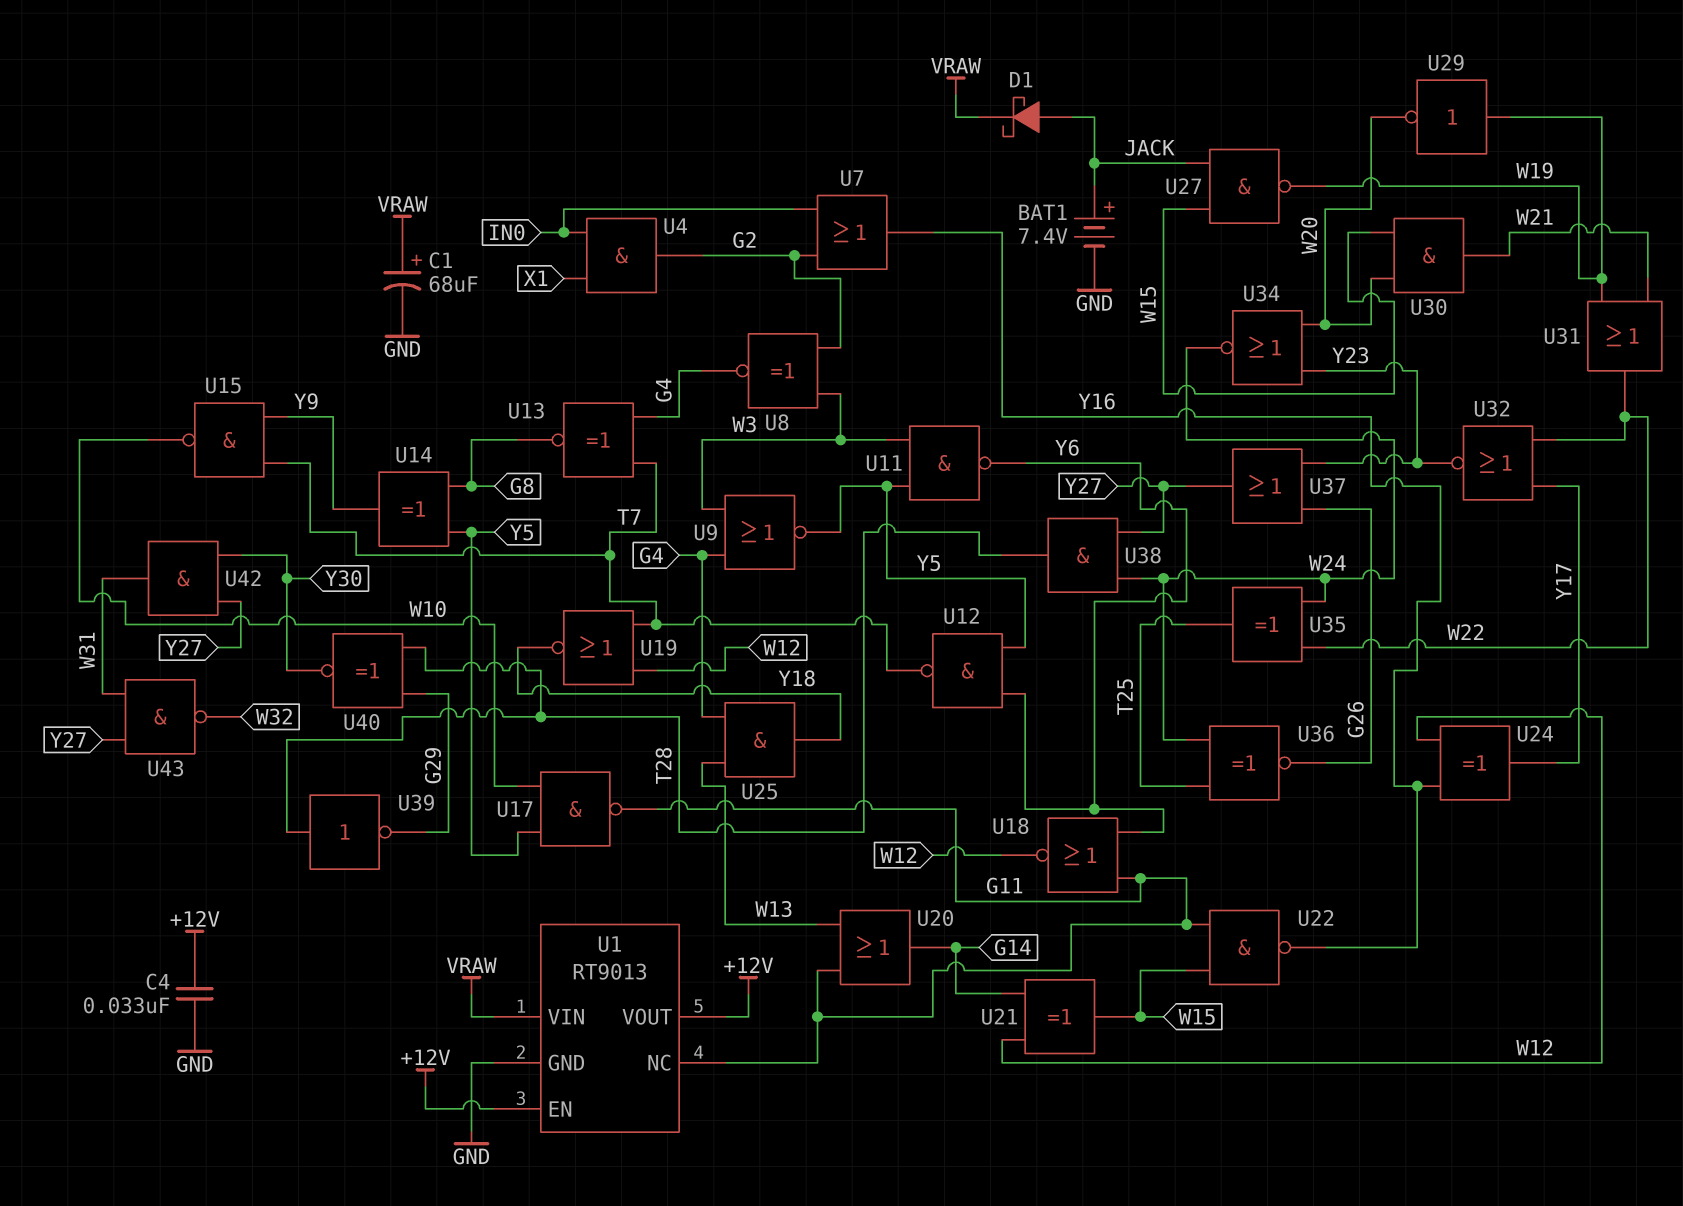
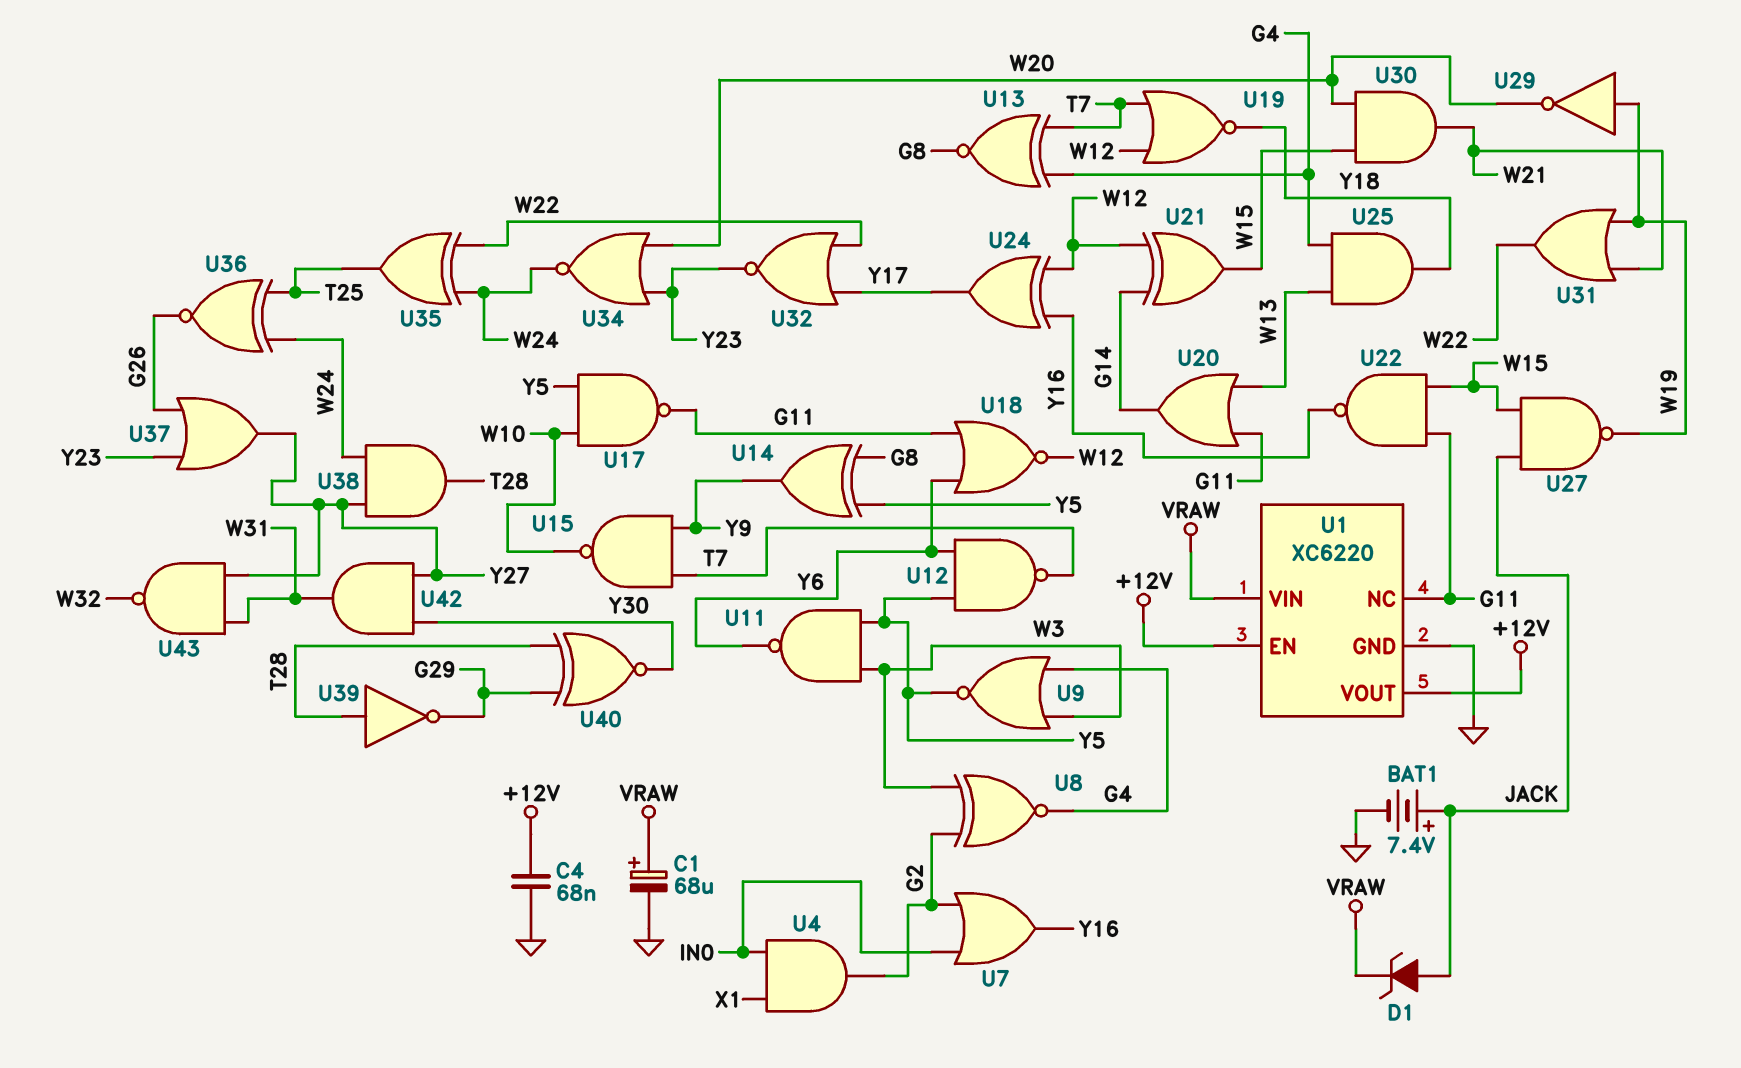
C4: 33nF (+12V, GND) -> 68nF (+12V, GND)
D1: schottky (A JACK, K VRAW) -> zener (A JACK, K VRAW)
U1: RT9013 -> XC6220

